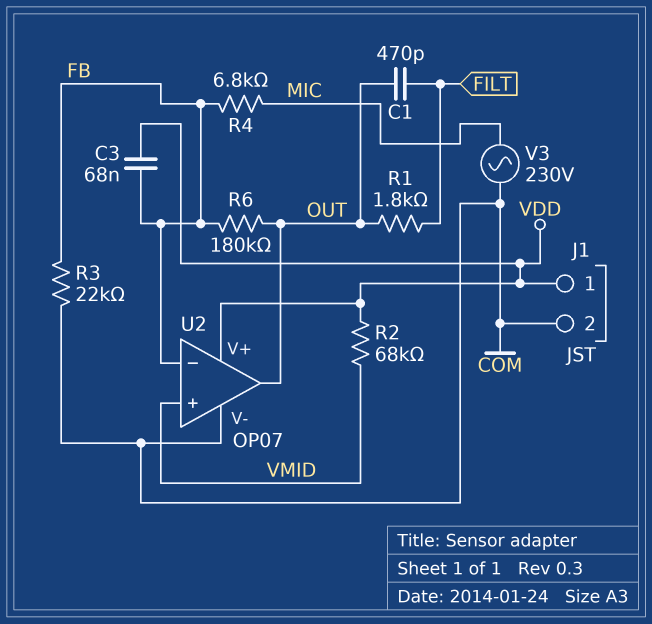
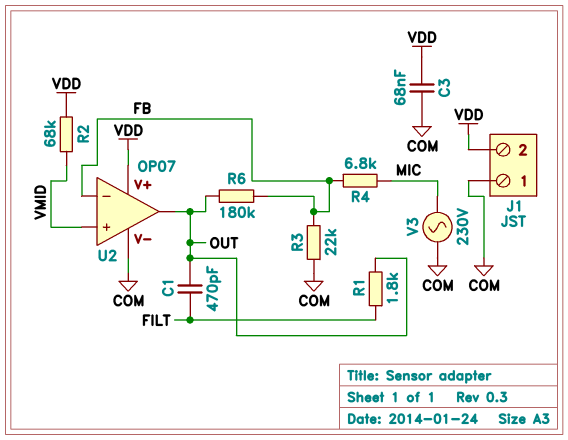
C3: 68nF (FB, VDD) -> 68nF (COM, VDD)
J1 pin 1: VDD -> COM
J1 pin 2: COM -> VDD

